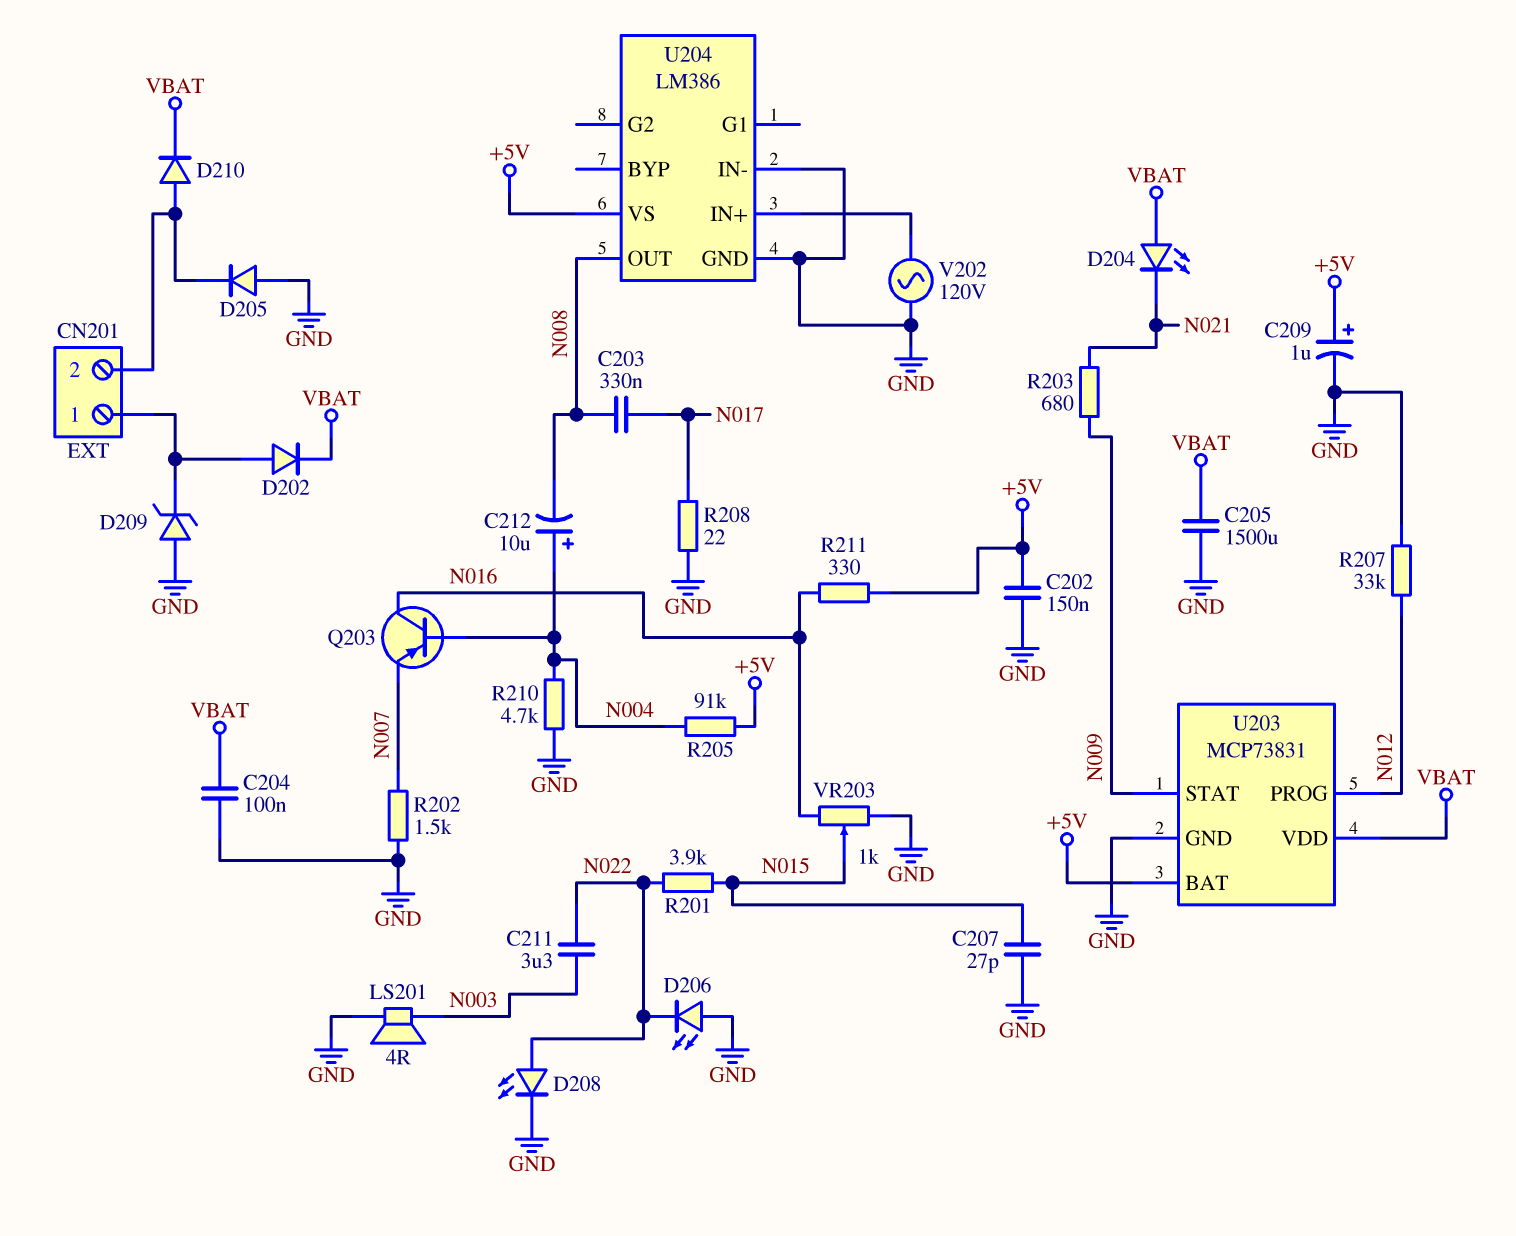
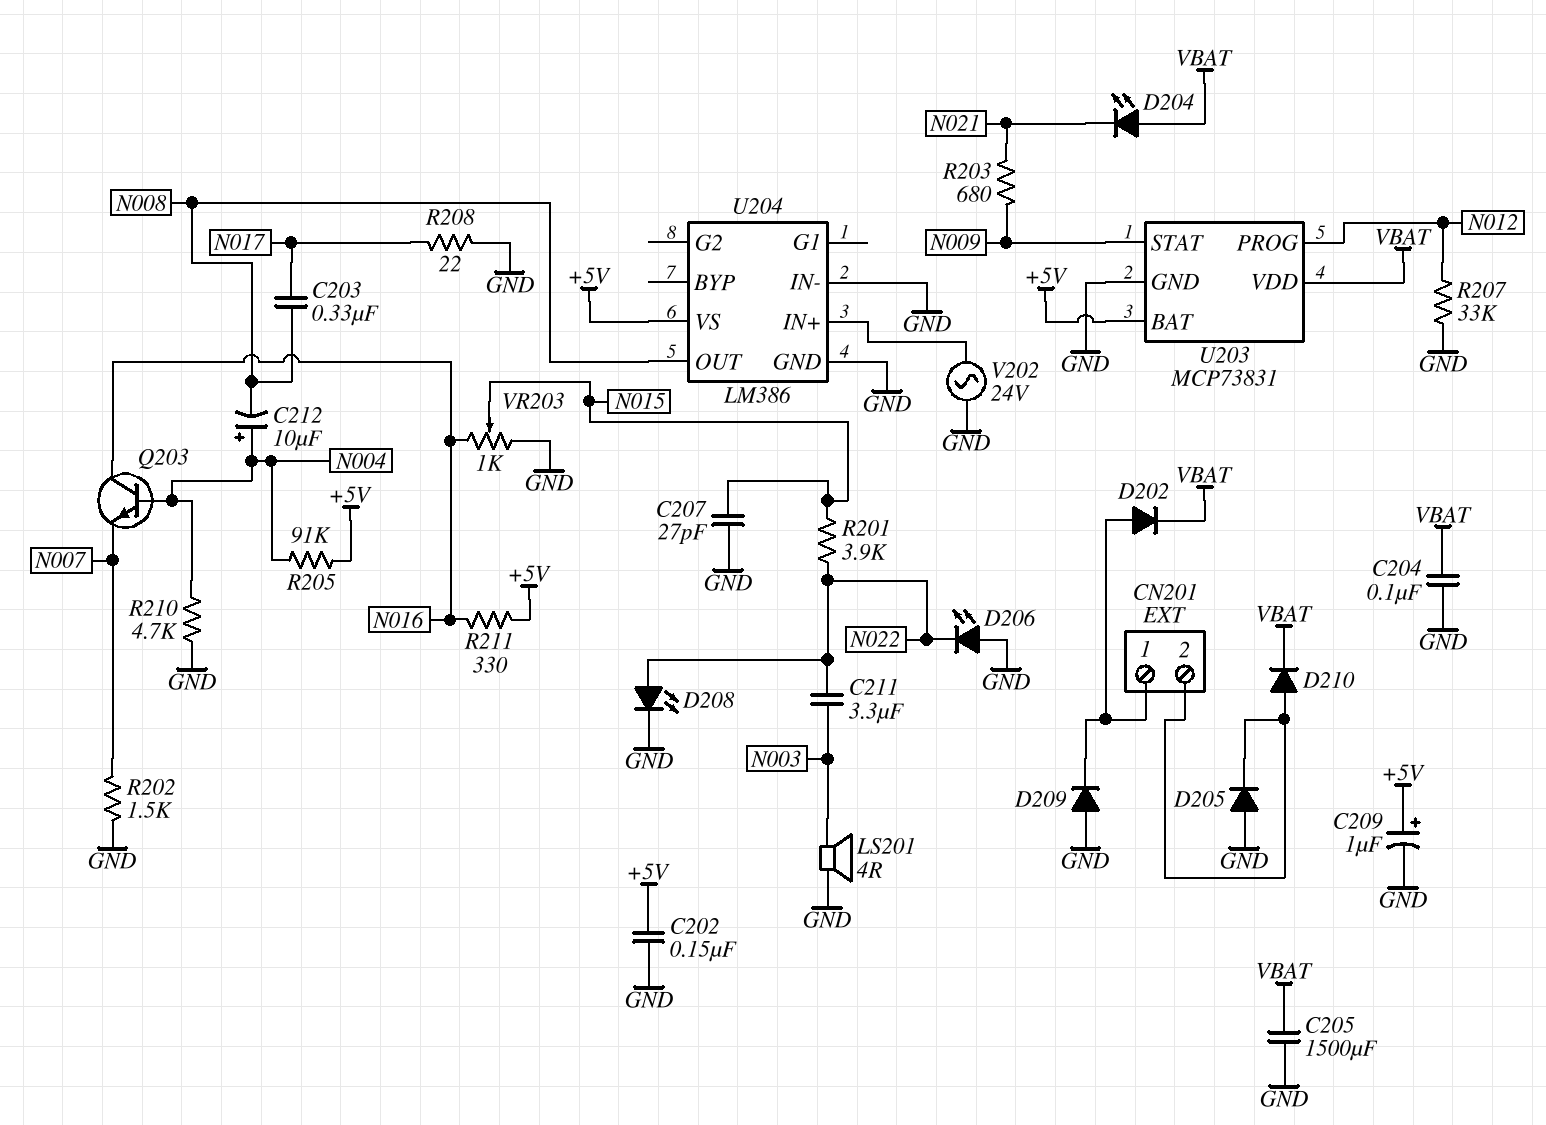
D209: zener (A GND, K CN201/1) -> diode (A GND, K CN201/1)
Q203: PNP (B N004, C N016, E N007) -> NPN (B N004, C N016, E N007)
V202: AC 120V (GND, U204/IN+) -> AC 24V (GND, U204/IN+)

